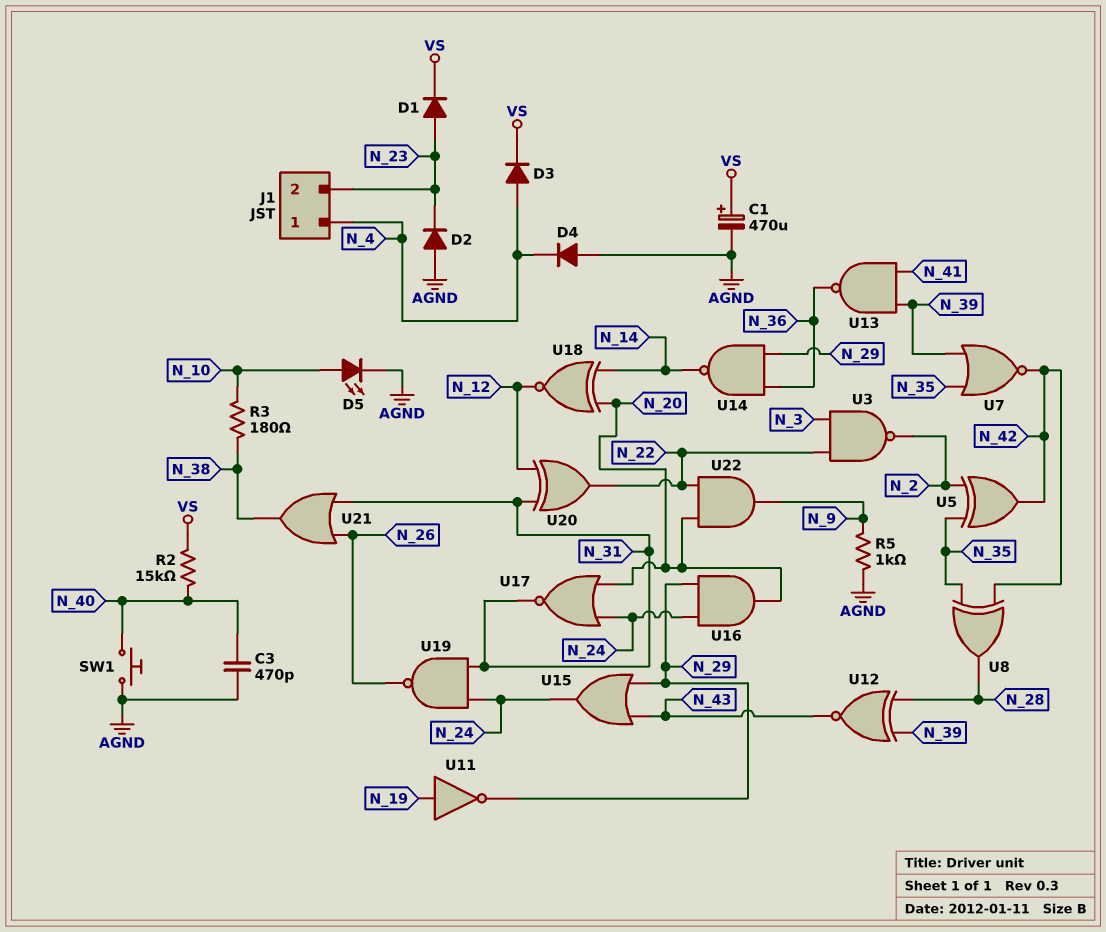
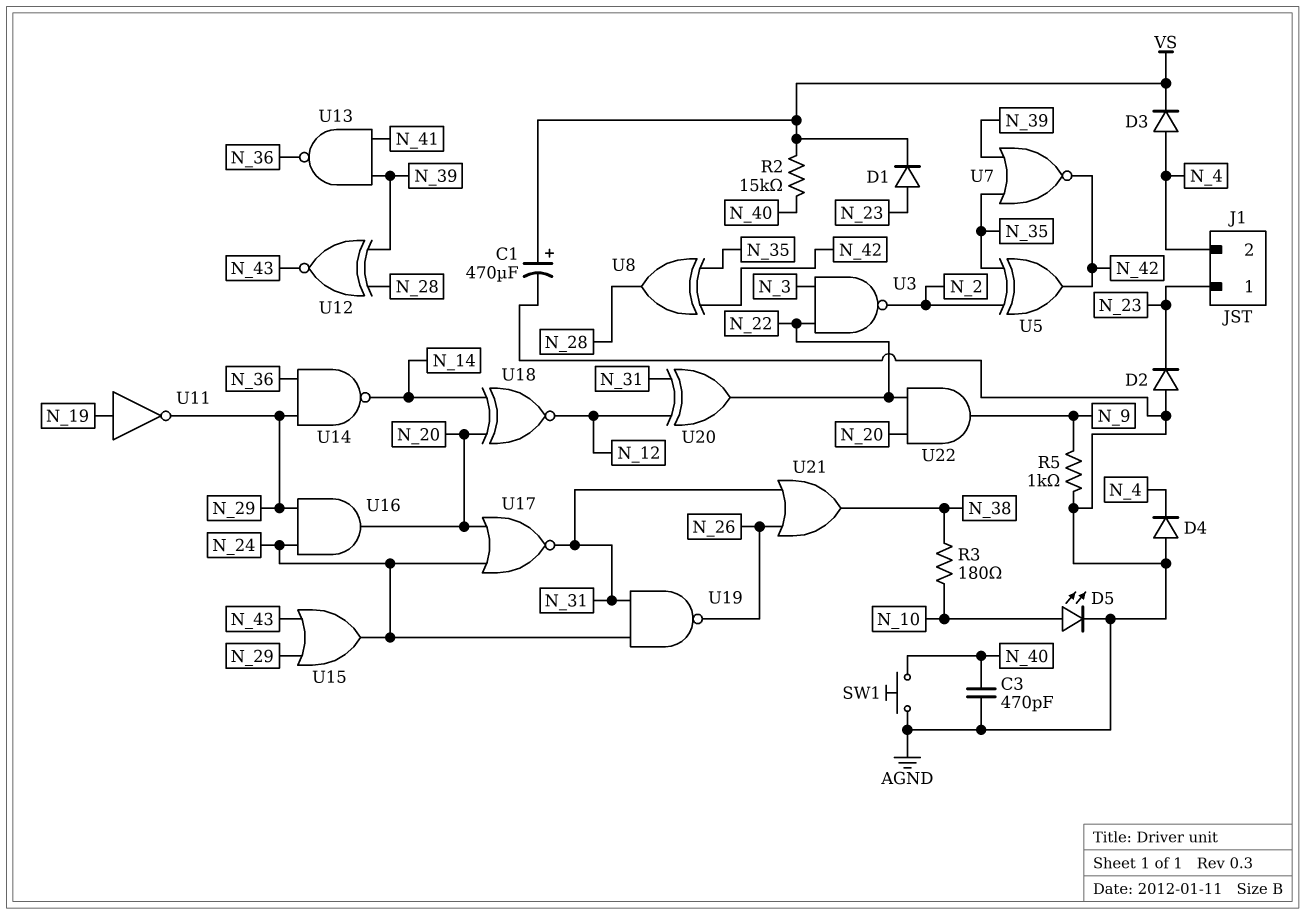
J1 pin 1: N_4 -> N_23
J1 pin 2: N_23 -> N_4

